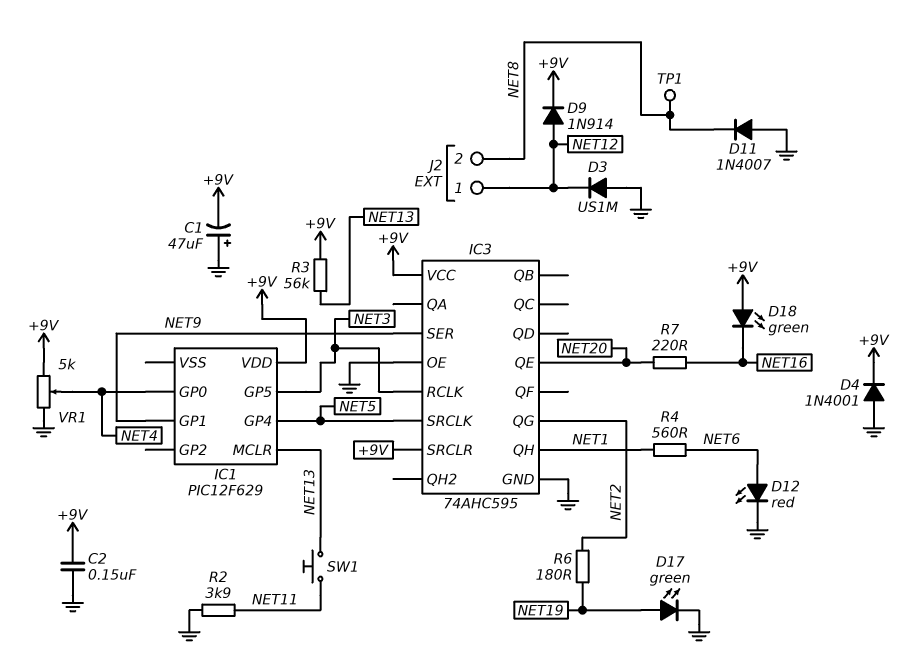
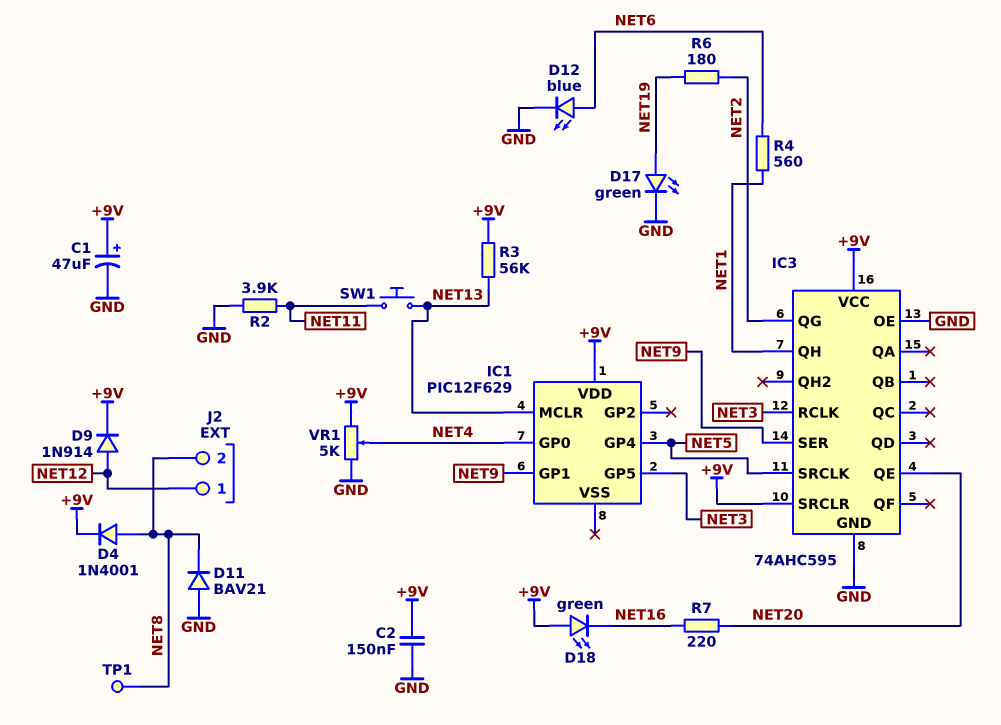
C1: 47uF (plus GND, minus +9V) -> 47uF (plus +9V, minus GND)
D3: diode US1M (A GND, K NET12) -> none
D4: diode 1N4001 (A GND, K +9V) -> diode 1N4001 (A NET8, K +9V)
D11: diode 1N4007 (A GND, K NET8) -> diode BAV21 (A GND, K NET8)
D12: LED red (A NET6, K GND) -> LED blue (A NET6, K GND)

